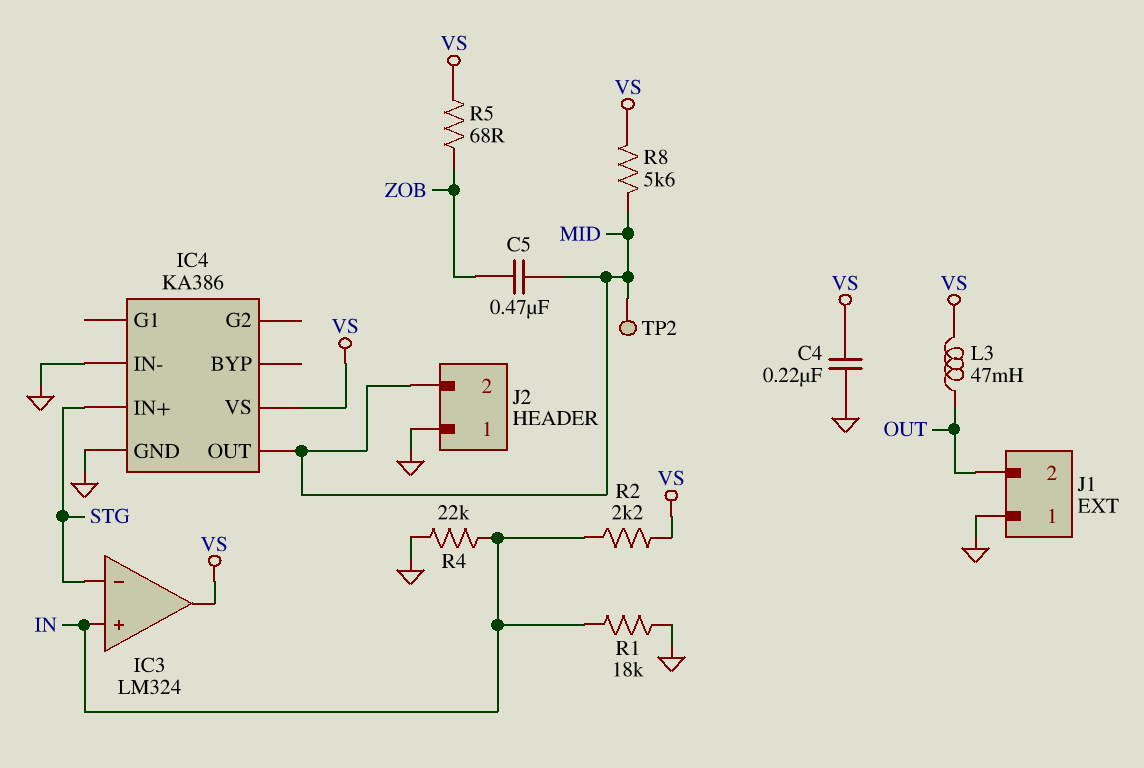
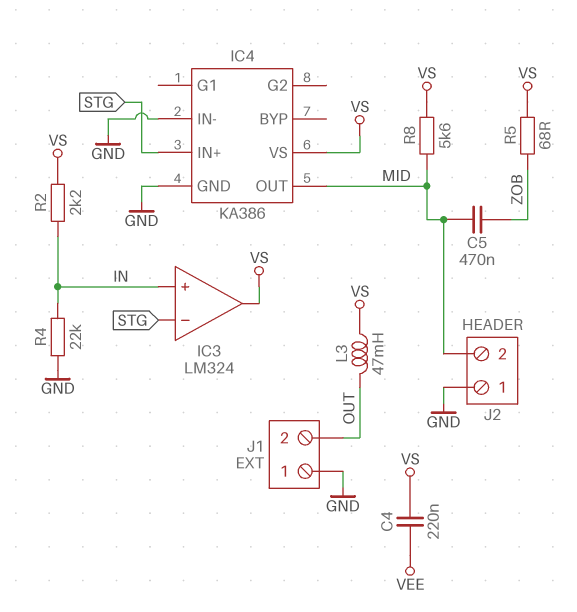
C4: 220nF (GND, VS) -> 220nF (VEE, VS)
R1: 18k (GND, IN) -> none
TP2: test point (MID) -> none

